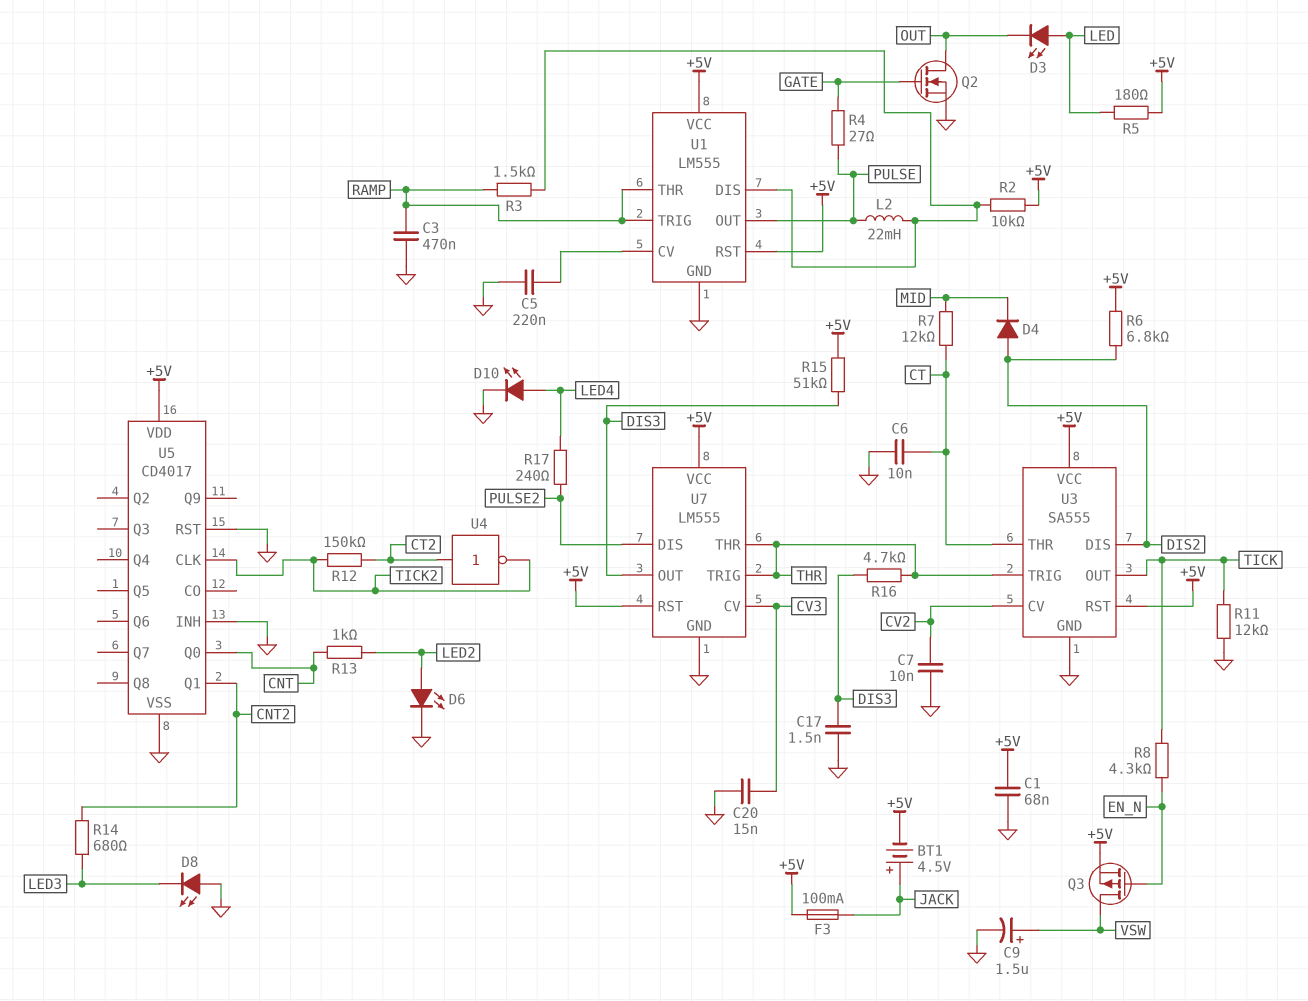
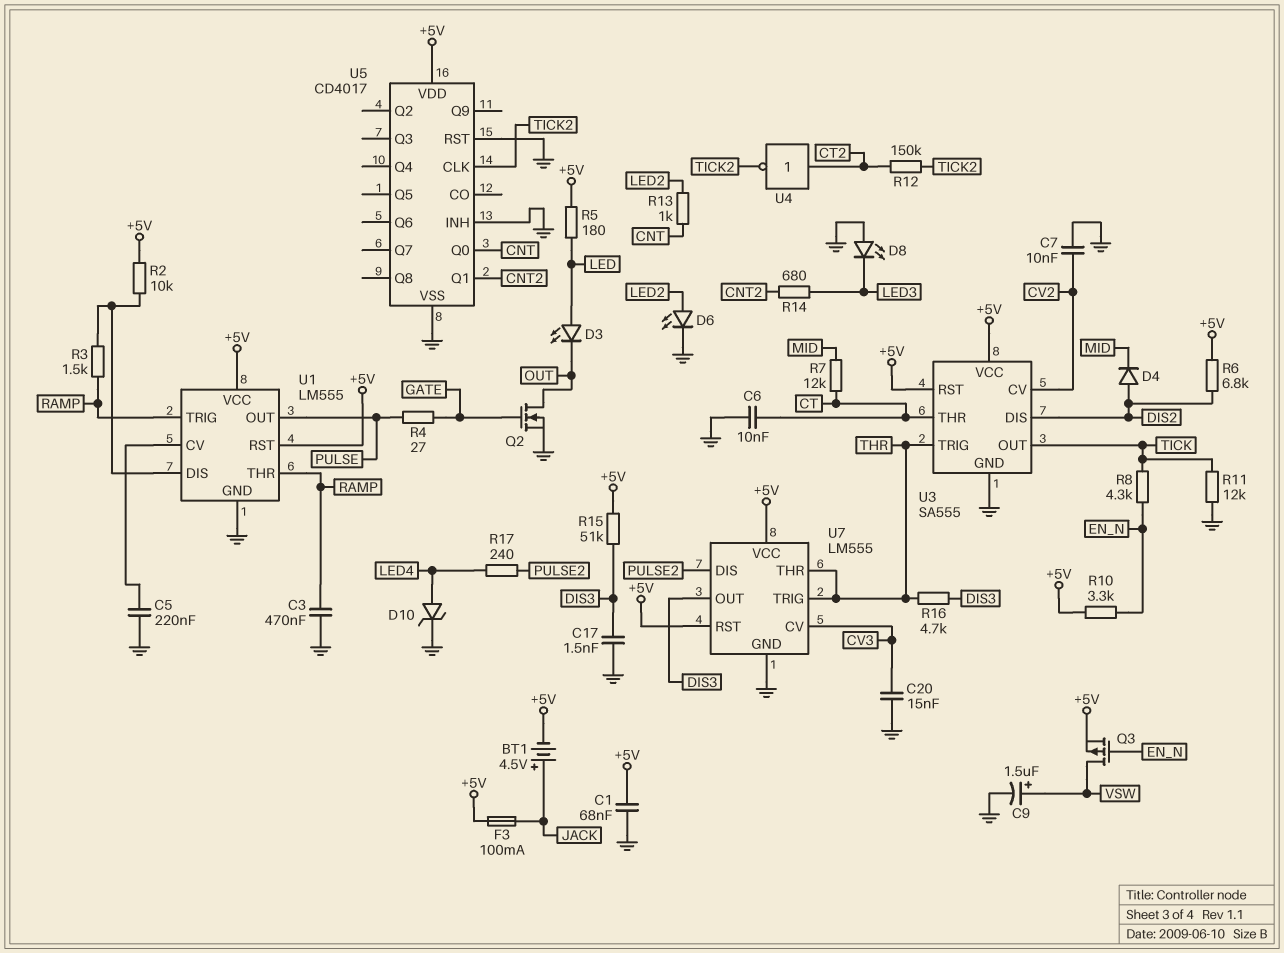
D10: LED (A LED4, K GND) -> zener (A LED4, K GND)
L2: 22mH (PULSE, U1/DIS) -> none
R10: none -> 3.3k (+5V, EN_N)

